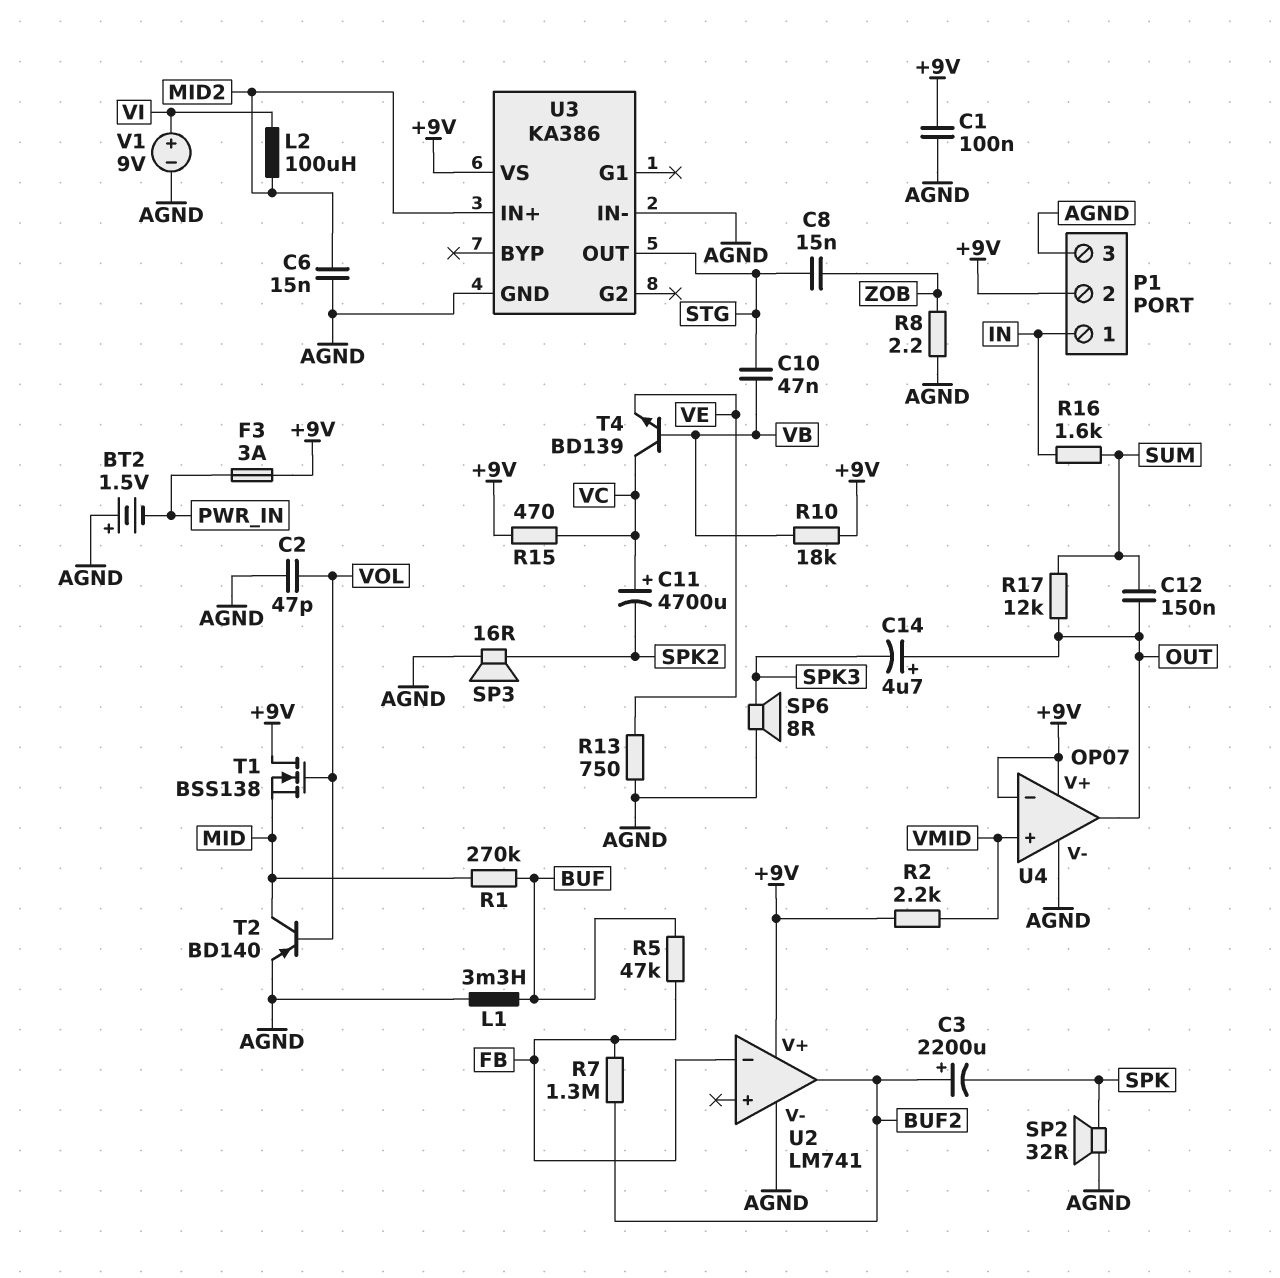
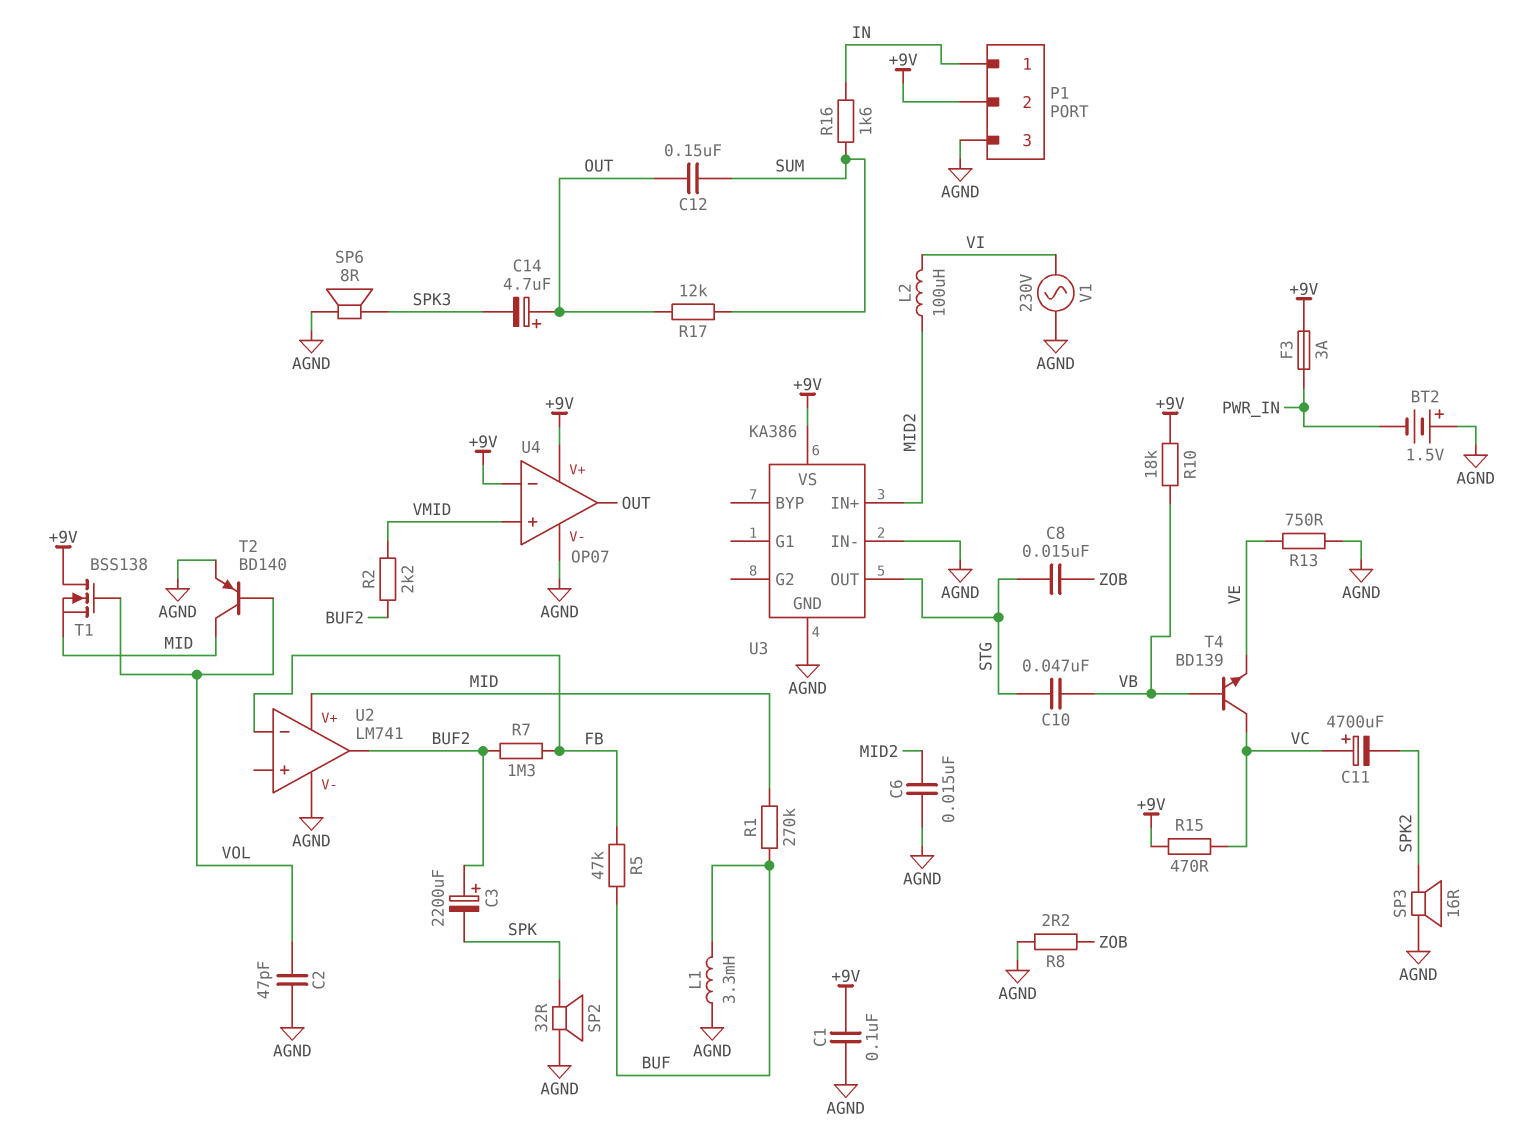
R2: 2.2k (+9V, VMID) -> 2.2k (BUF2, VMID)
U2 pin V+: +9V -> MID
V1: 9V (plus VI, minus AGND) -> AC 230V (AGND, VI)

